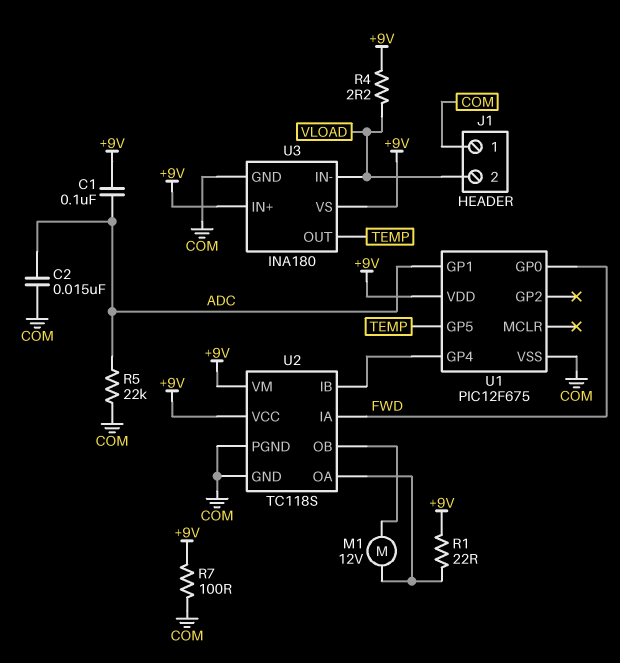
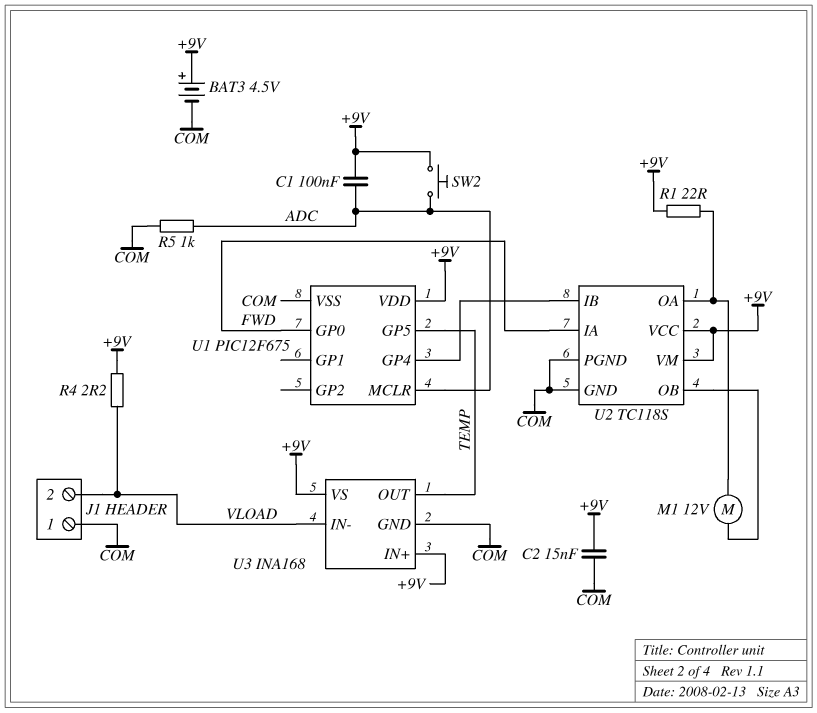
BAT3: none -> 4.5V (plus +9V, minus COM)
C2: 15nF (ADC, COM) -> 15nF (+9V, COM)
R5: 22k (ADC, COM) -> 1k (ADC, COM)
R7: 100 (+9V, COM) -> none
SW2: none -> button (+9V, ADC)
U1 pin GP1: ADC -> none
U1 pin MCLR: none -> ADC
U3: INA180 -> INA168

